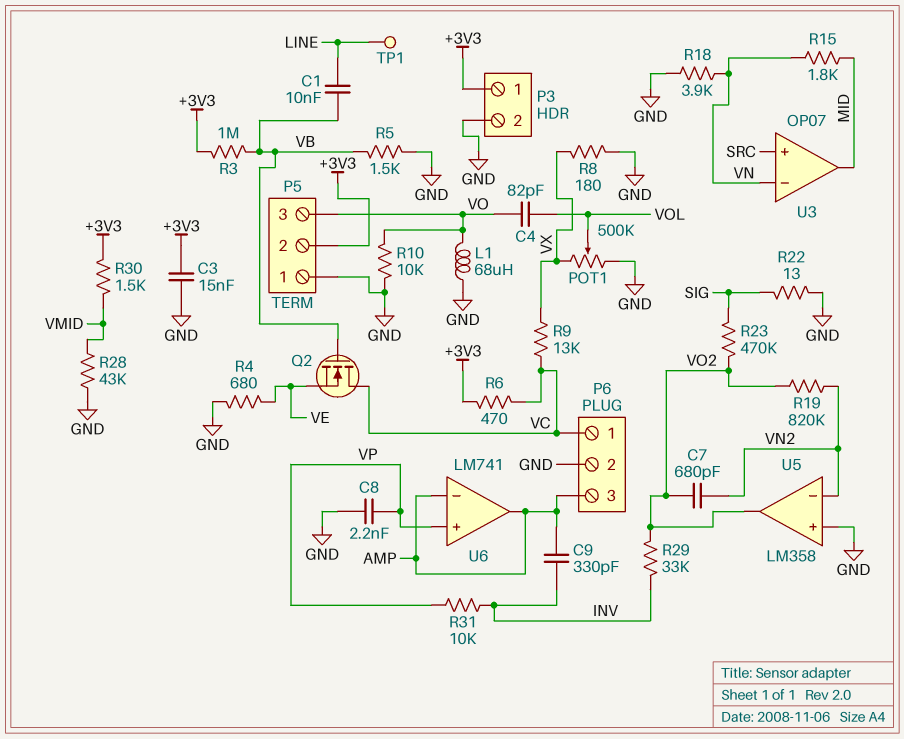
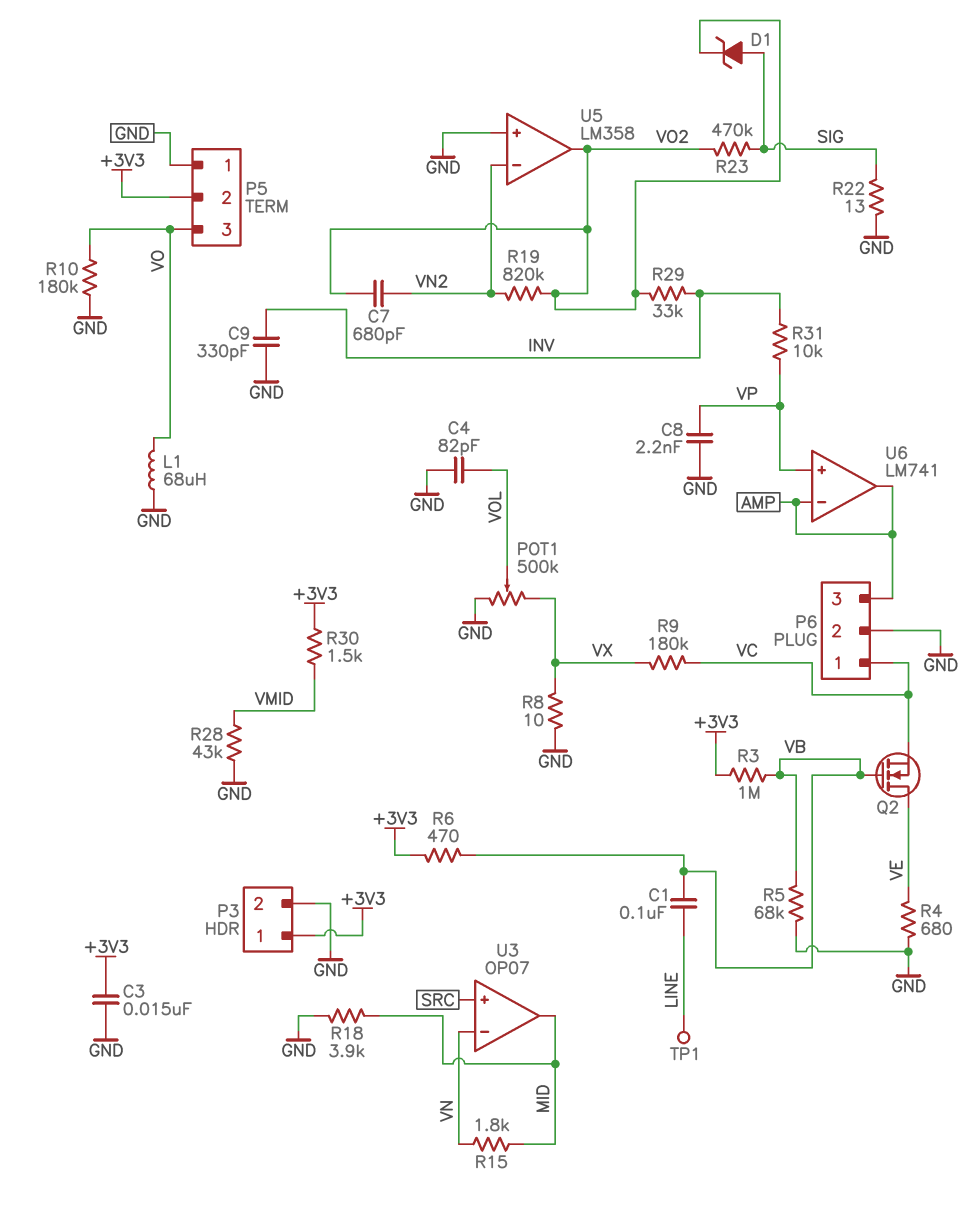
C1: 10nF (LINE, VB) -> 100nF (LINE, VB)
C4: 82pF (VO, VOL) -> 82pF (GND, VOL)
C9: 330pF (AMP, INV) -> 330pF (GND, INV)
D1: none -> zener (A SIG, K VO2)
Q2: NMOS (G VB, D VC, S VE) -> NMOS (G VB, D VE, S VC)
R5: 1.5k (GND, VB) -> 68k (GND, VB)
R6: 470 (+3V3, VC) -> 470 (+3V3, VB)
R8: 180 (GND, VX) -> 10 (GND, VX)
R9: 13k (VC, VX) -> 180k (VC, VX)
R10: 10k (GND, VO) -> 180k (GND, VO)
R18: 3.9k (GND, VN) -> 3.9k (GND, MID)

